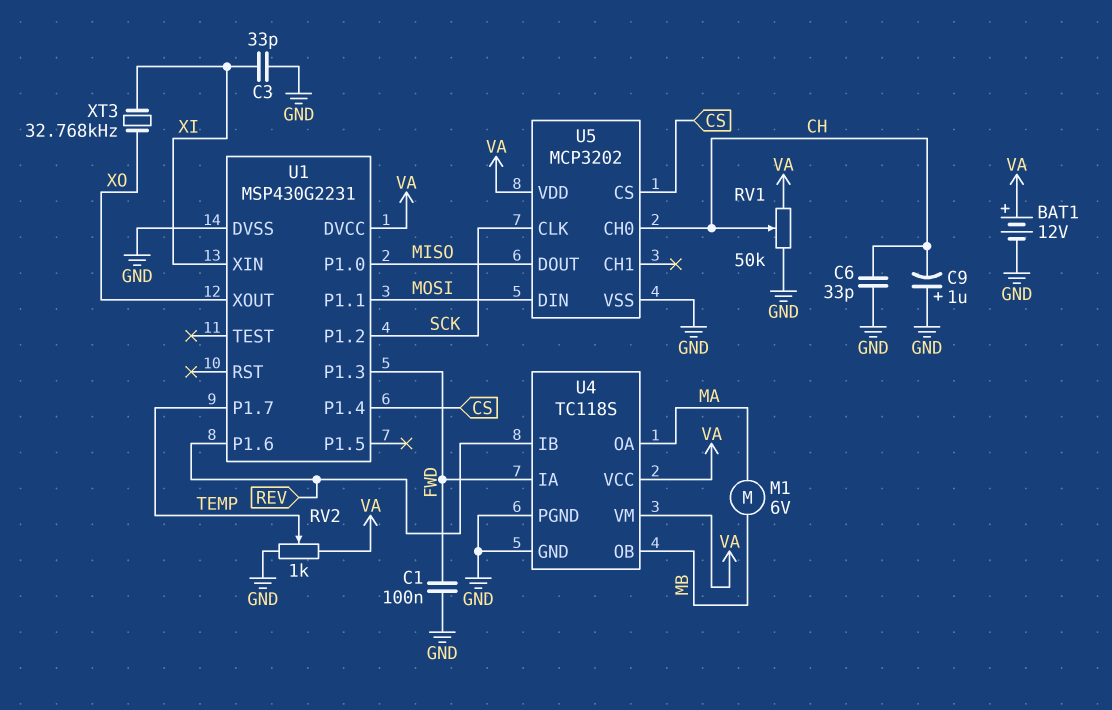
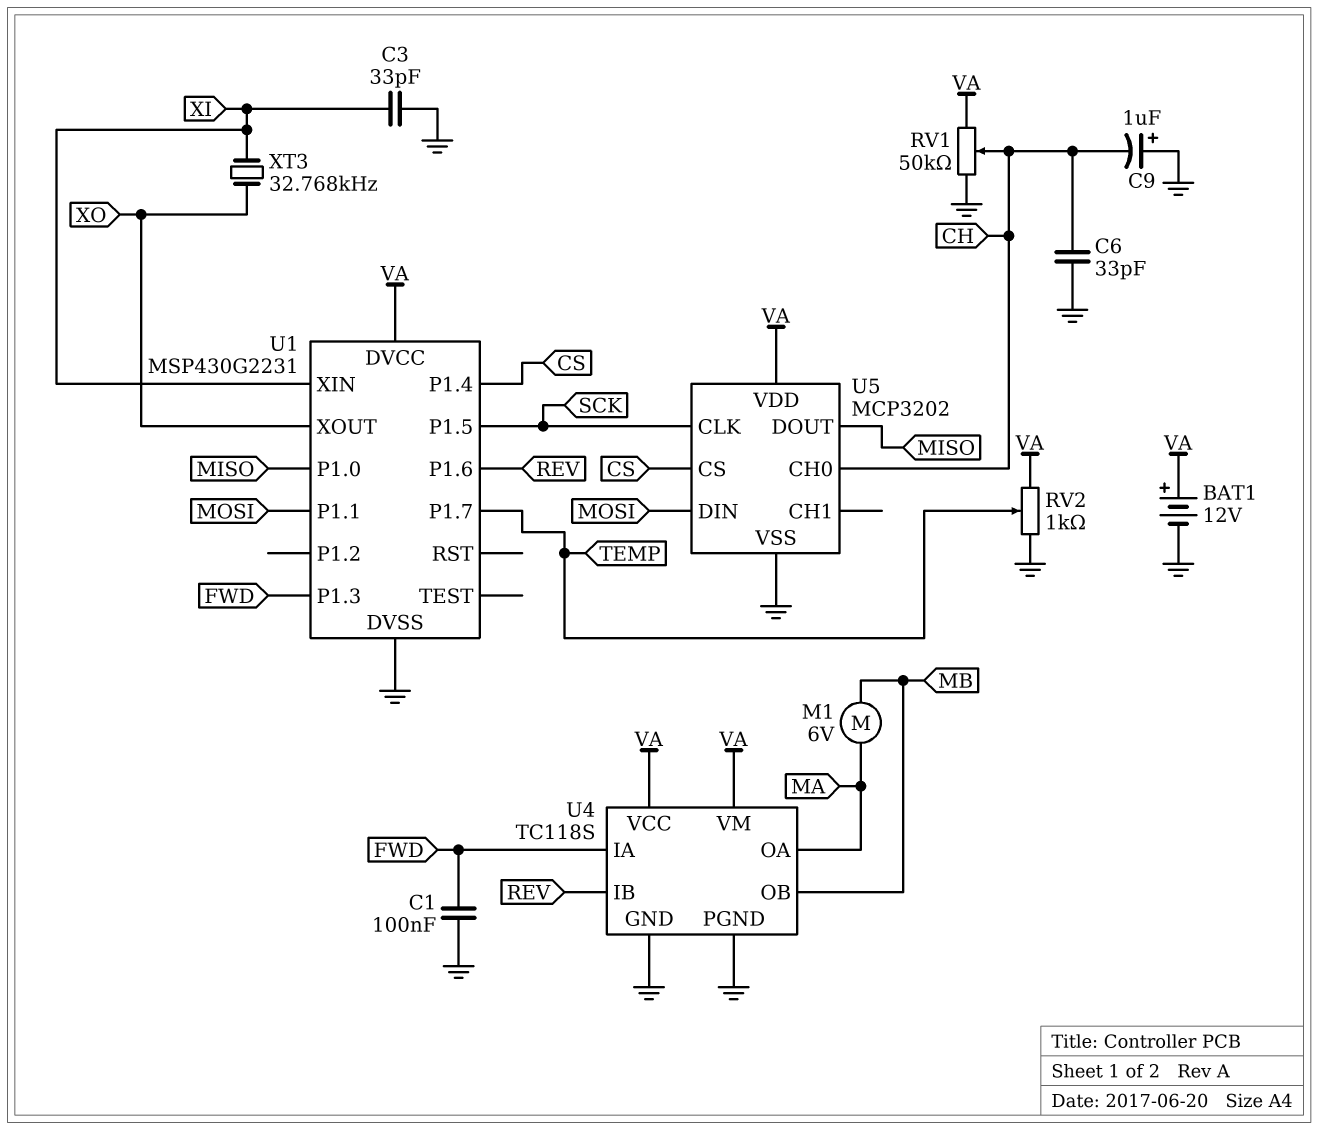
U1 pin P1.2: SCK -> none
U1 pin P1.5: none -> SCK

